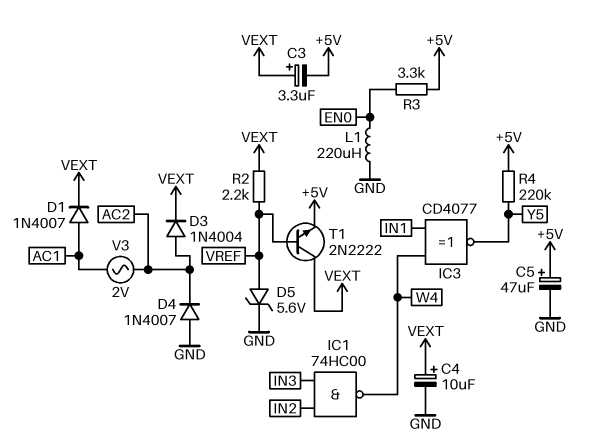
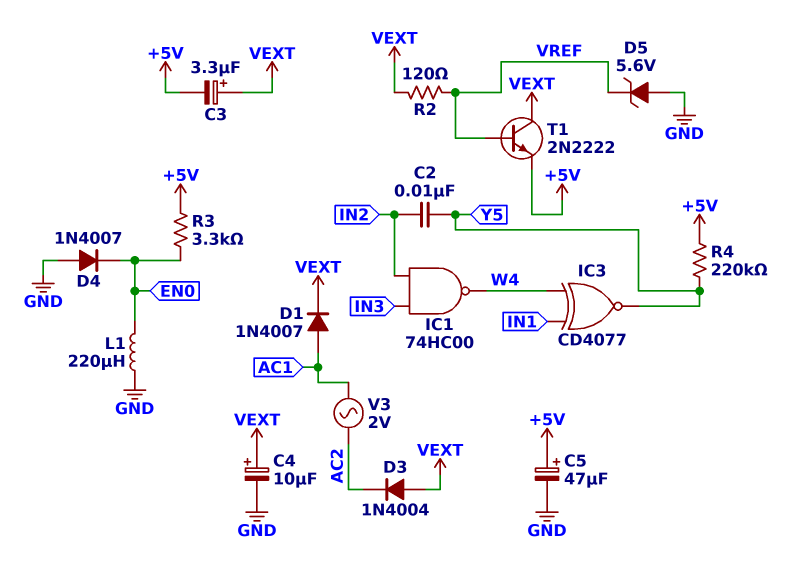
C2: none -> 10nF (IN2, Y5)
D3: diode 1N4004 (A AC2, K VEXT) -> diode 1N4004 (A VEXT, K AC2)
D4: diode 1N4007 (A GND, K AC2) -> diode 1N4007 (A GND, K EN0)
D5: zener 5.6V (A VREF, K GND) -> zener 5.6V (A GND, K VREF)
R2: 2.2k (VEXT, VREF) -> 120 (VEXT, VREF)

